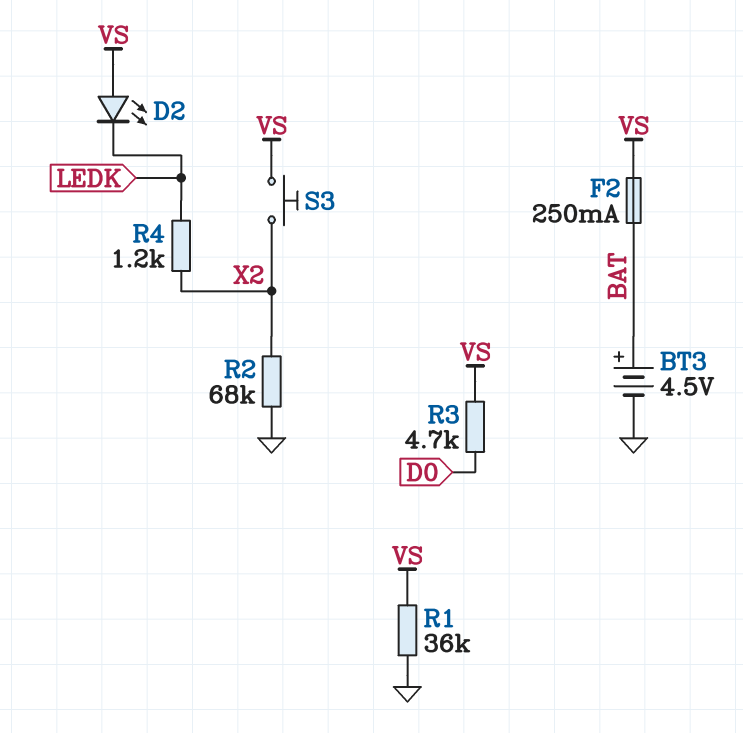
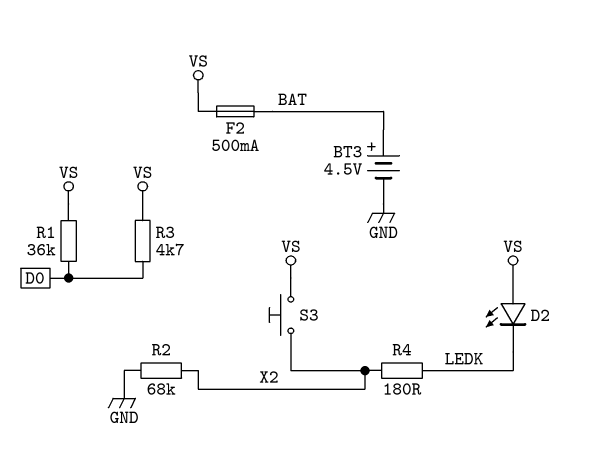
F2: 250mA (BAT, VS) -> 500mA (BAT, VS)
R1: 36k (GND, VS) -> 36k (D0, VS)
R4: 1.2k (LEDK, X2) -> 180 (LEDK, X2)

